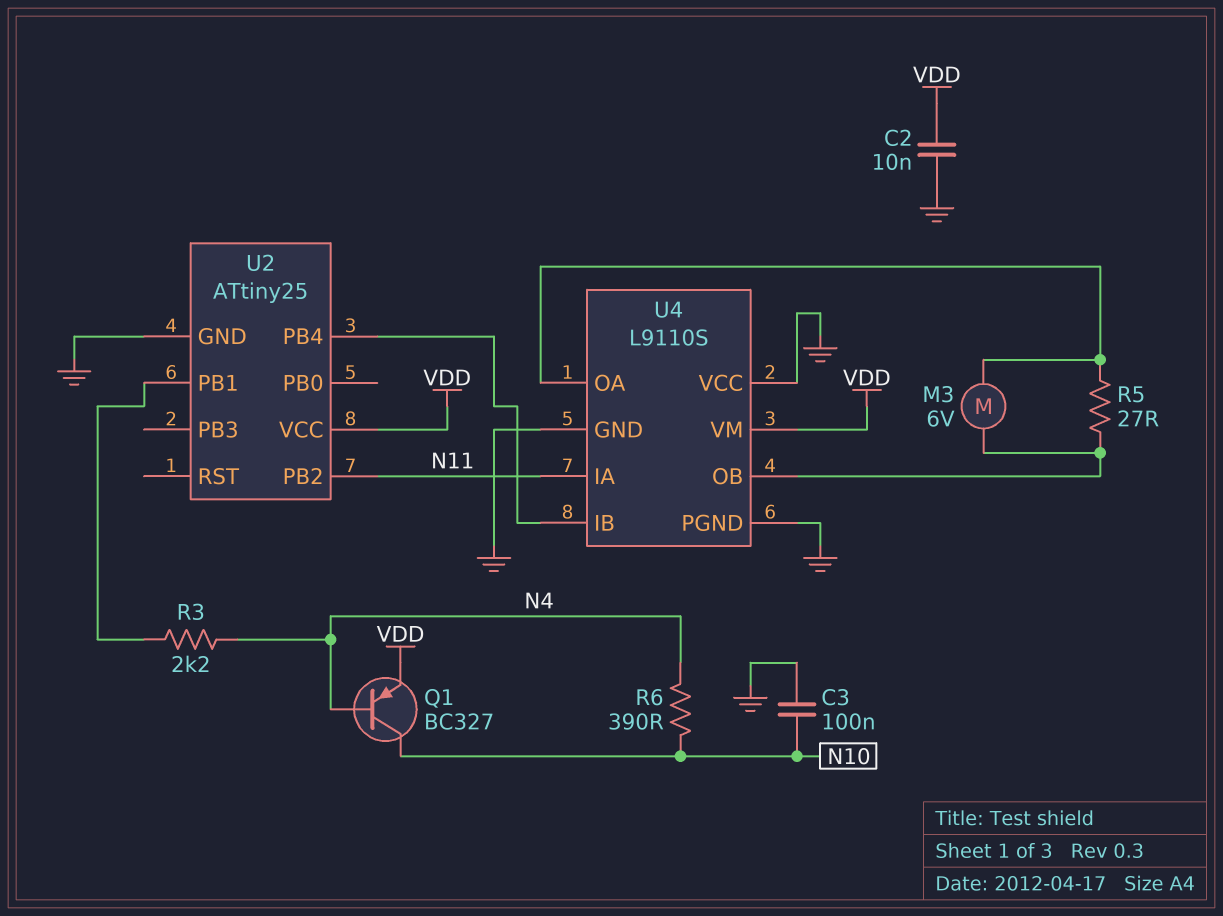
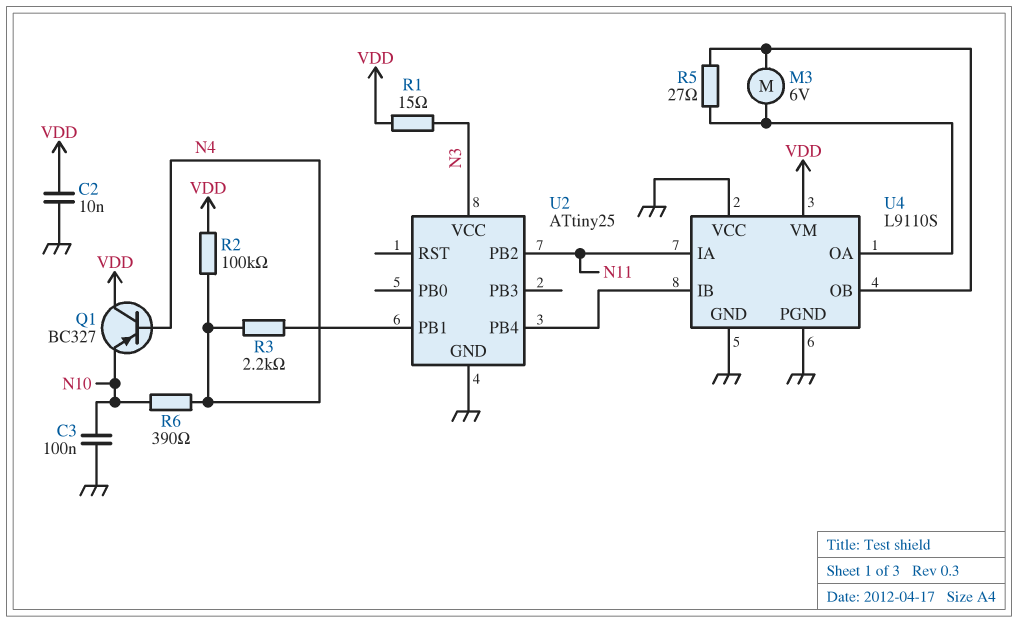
Q1: PNP BC327 (B N4, C N10, E VDD) -> PNP BC327 (B N4, C VDD, E N10)
R1: none -> 15 (N3, VDD)
R2: none -> 100k (N4, VDD)
U2 pin VCC: VDD -> N3

